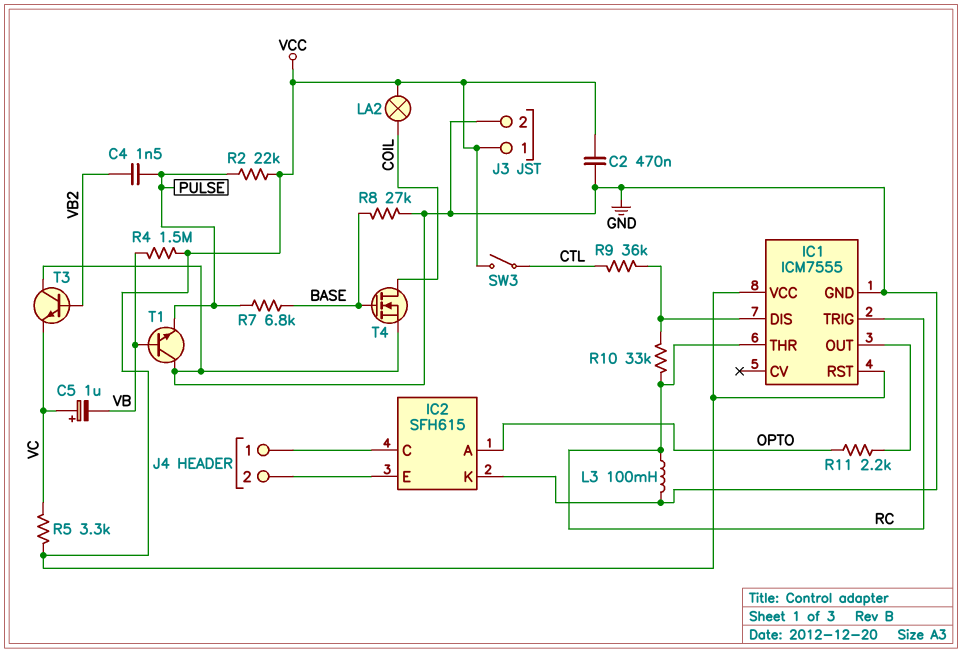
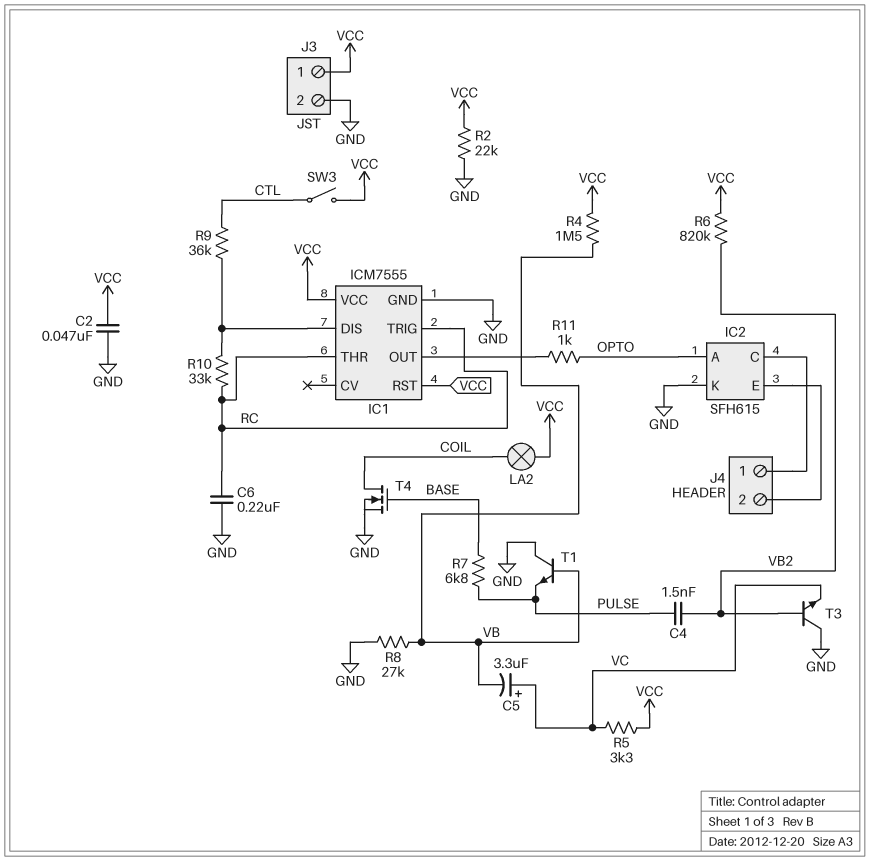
C2: 470nF (GND, VCC) -> 47nF (GND, VCC)
C5: 1uF (plus VC, minus VB) -> 3.3uF (plus VC, minus VB)
C6: none -> 220nF (GND, RC)
L3: 100mH (GND, RC) -> none
R2: 22k (PULSE, VCC) -> 22k (GND, VCC)
R6: none -> 820k (VB2, VCC)
R8: 27k (BASE, GND) -> 27k (GND, VB)
R11: 2.2k (IC1/OUT, OPTO) -> 1k (IC1/OUT, OPTO)

